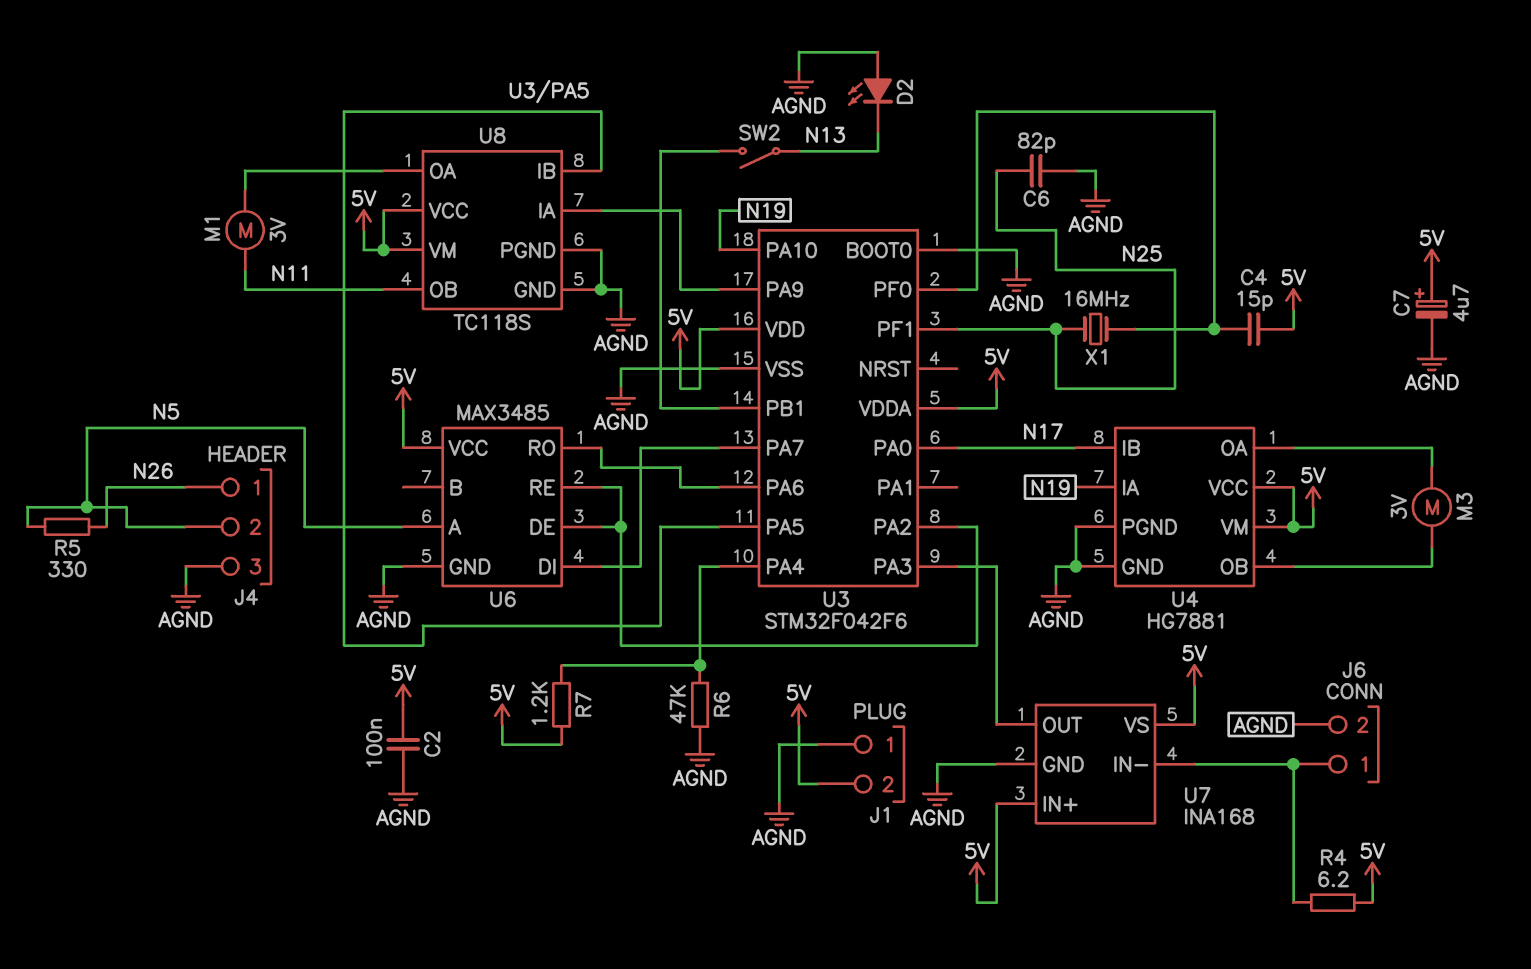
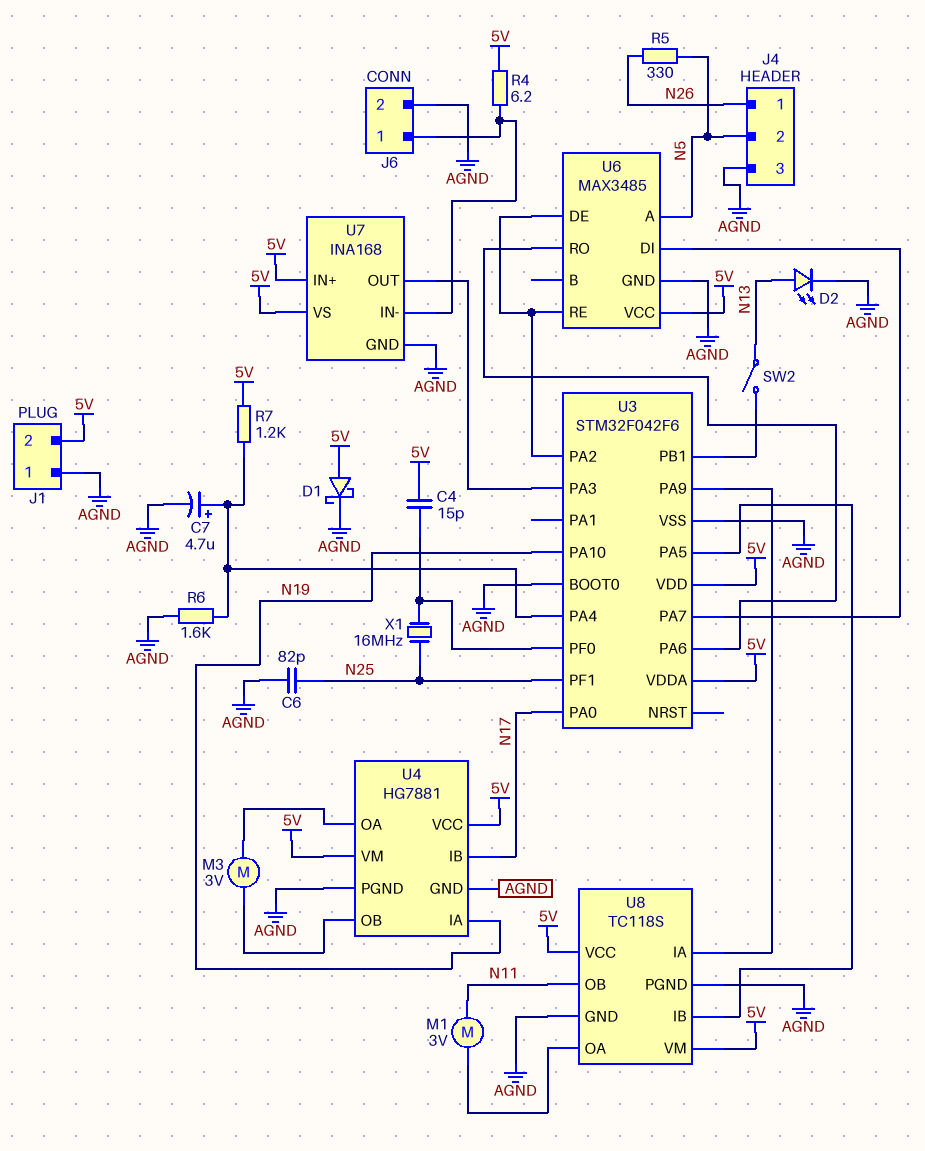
C2: 100nF (5V, AGND) -> none
C7: 4.7uF (plus 5V, minus AGND) -> 4.7uF (plus U3/PA4, minus AGND)
D1: none -> schottky (A 5V, K AGND)
D2: LED (A AGND, K N13) -> LED (A N13, K AGND)
R6: 47k (AGND, U3/PA4) -> 1.6k (AGND, U3/PA4)

